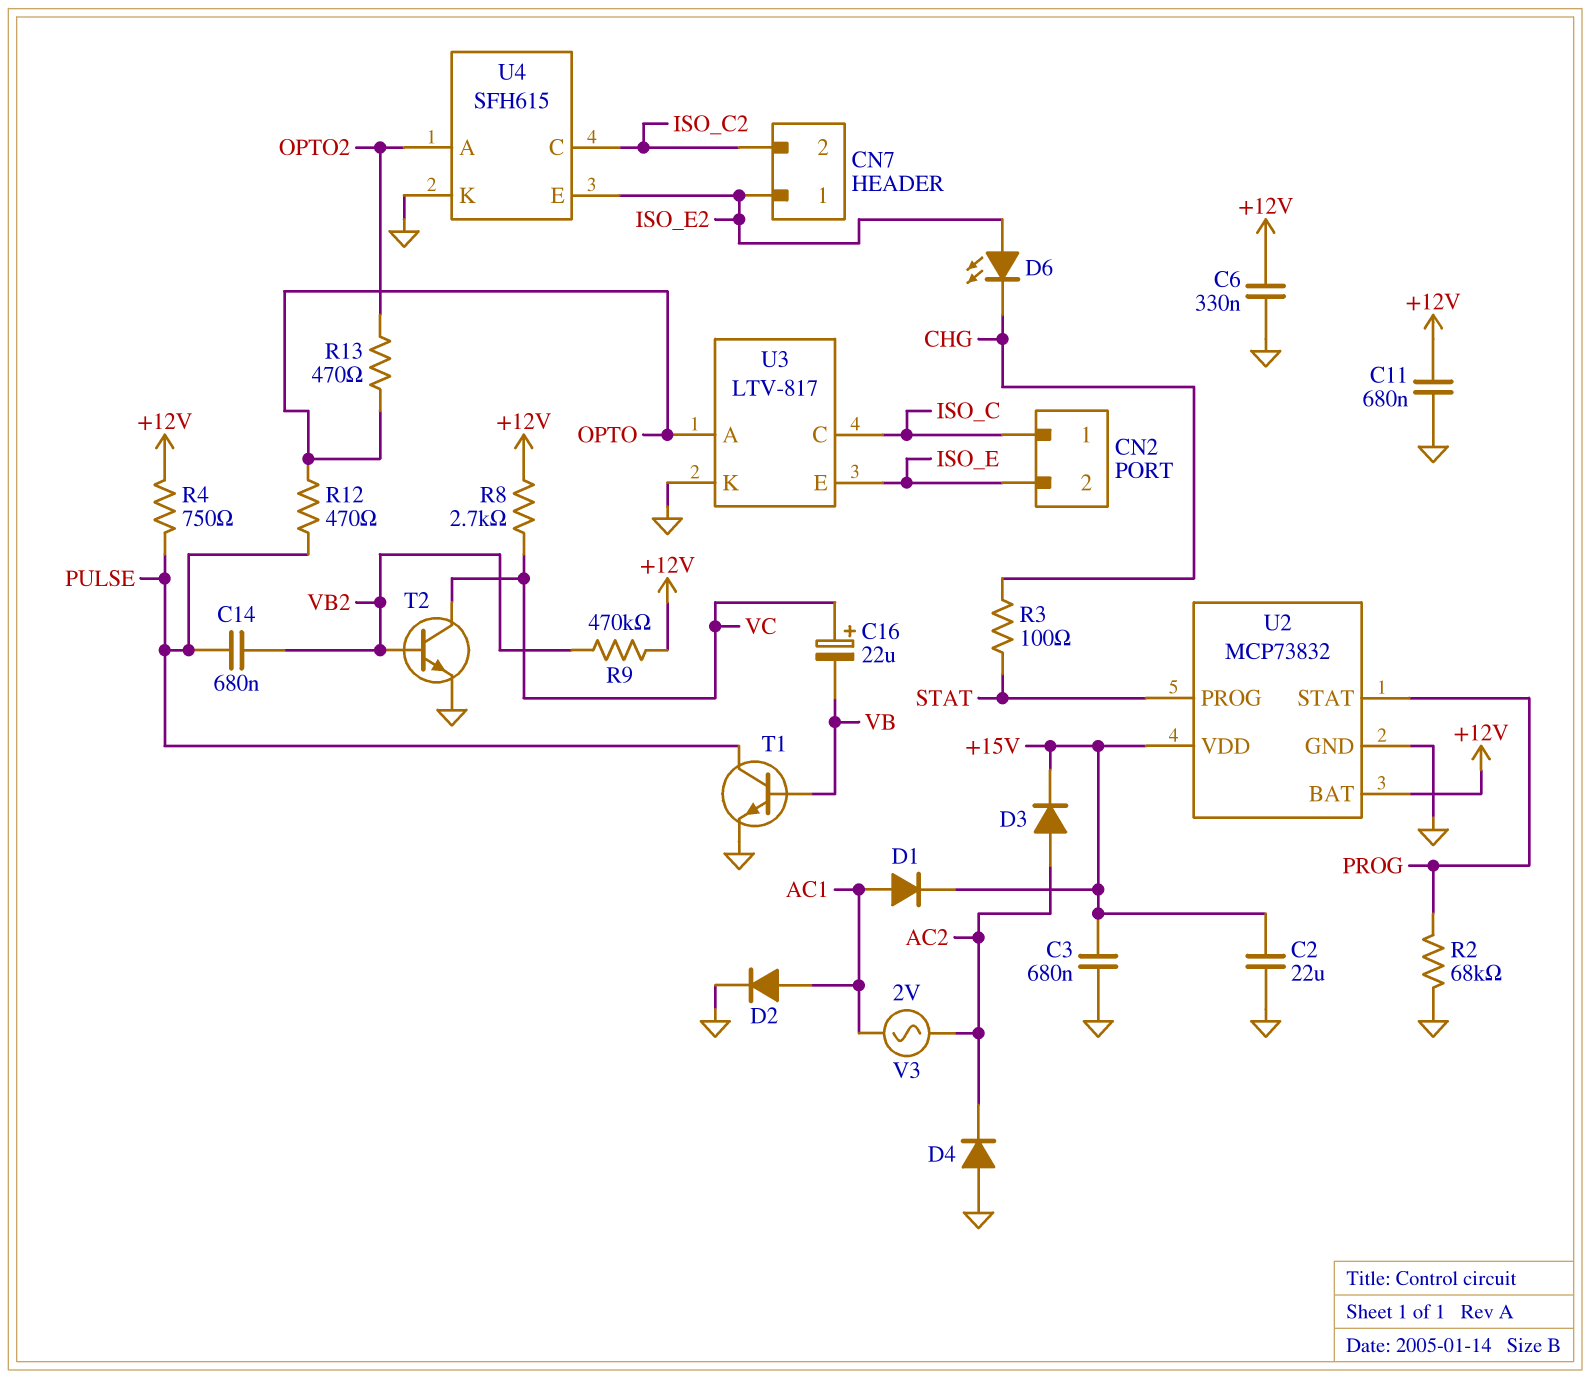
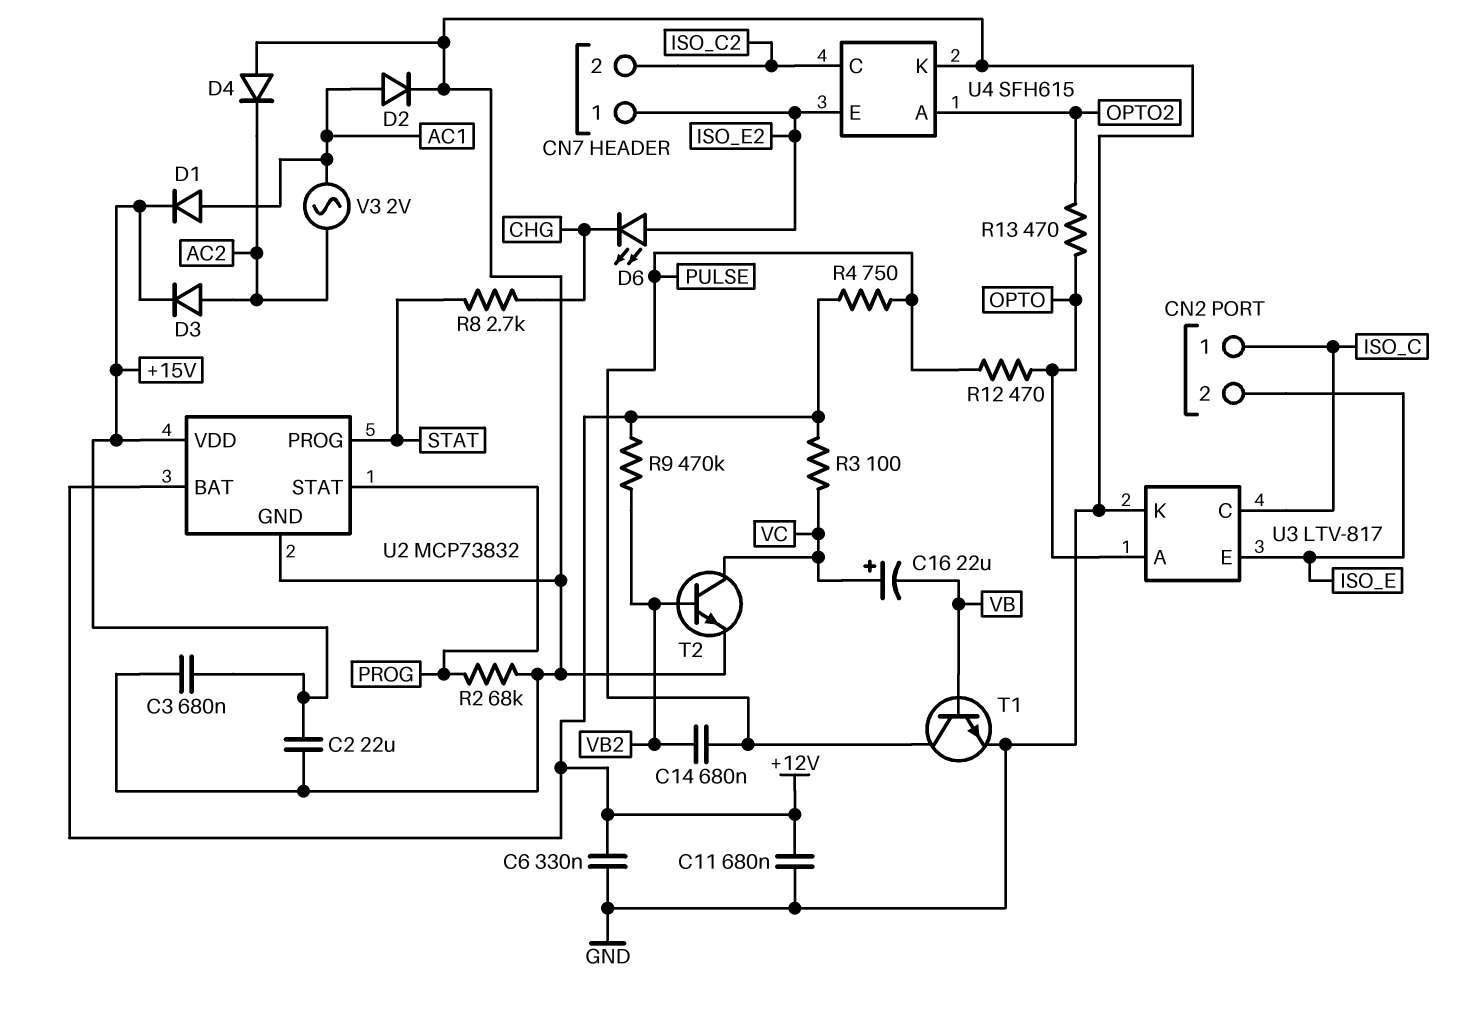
R3: 100 (CHG, STAT) -> 100 (+12V, VC)
R8: 2.7k (+12V, VC) -> 2.7k (CHG, STAT)

